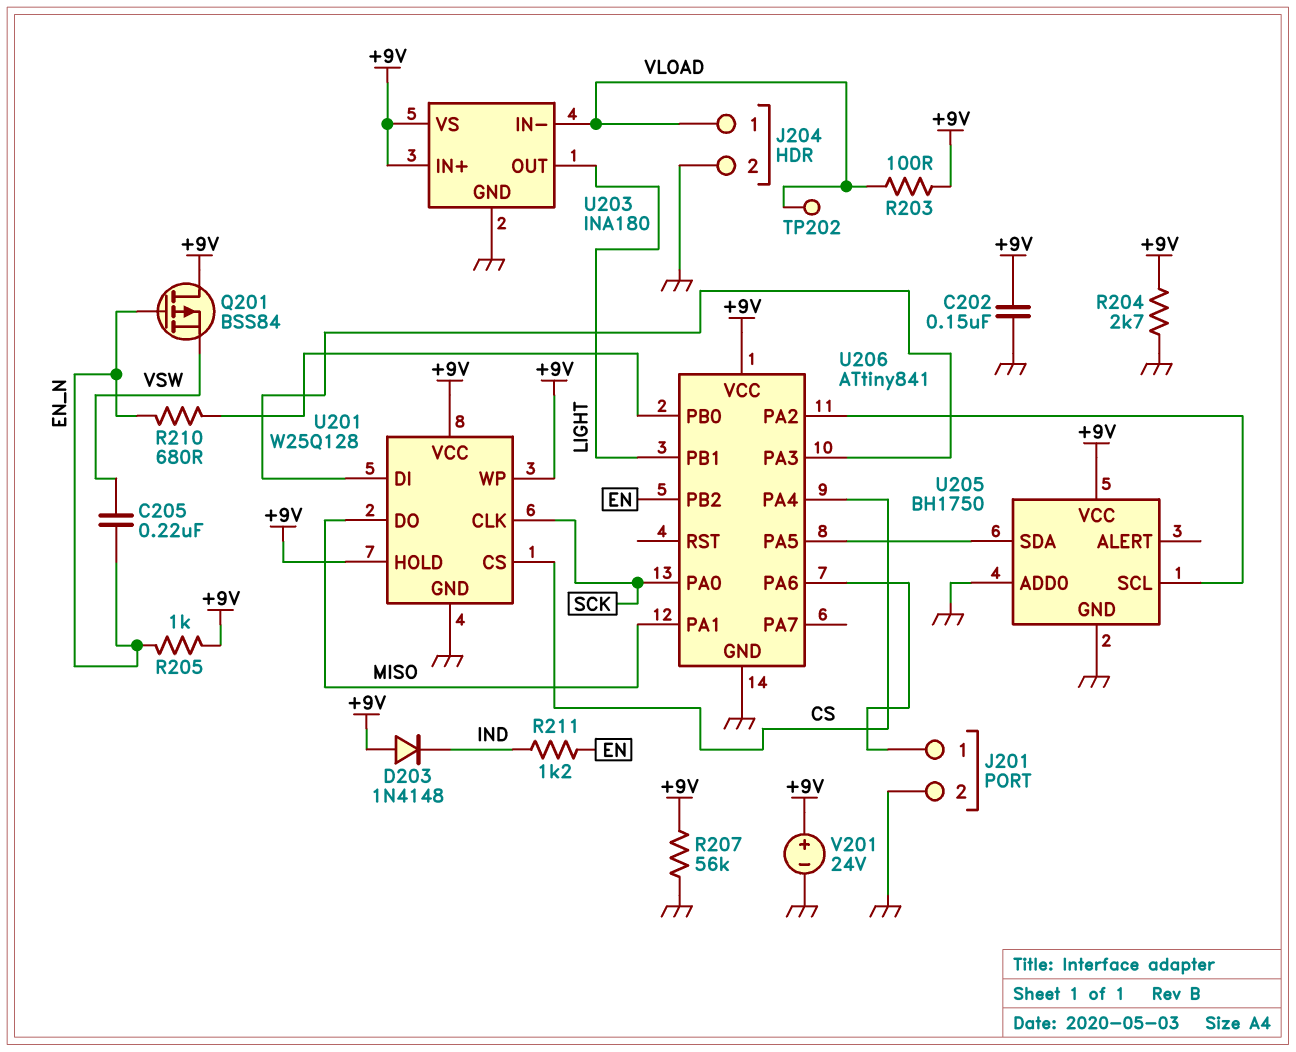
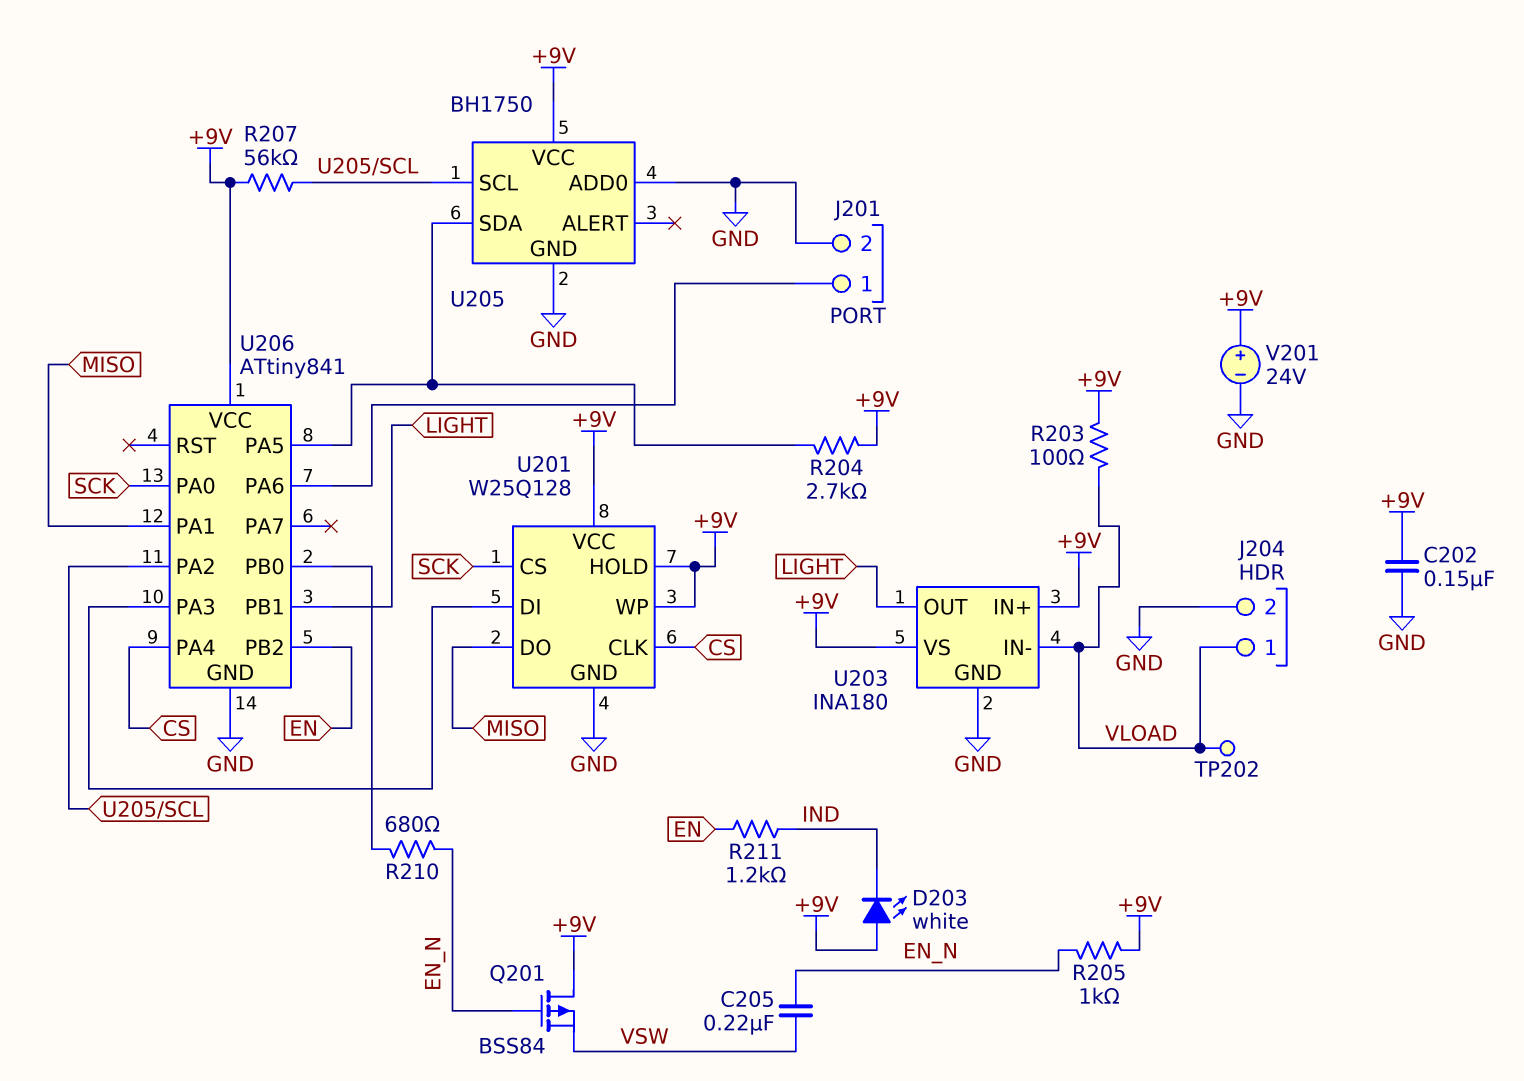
D203: diode 1N4148 (A +9V, K IND) -> LED white (A +9V, K IND)
R204: 2.7k (+9V, GND) -> 2.7k (+9V, U205/SDA)
R207: 56k (+9V, GND) -> 56k (+9V, U205/SCL)
U201 pin CLK: SCK -> CS
U201 pin CS: CS -> SCK

